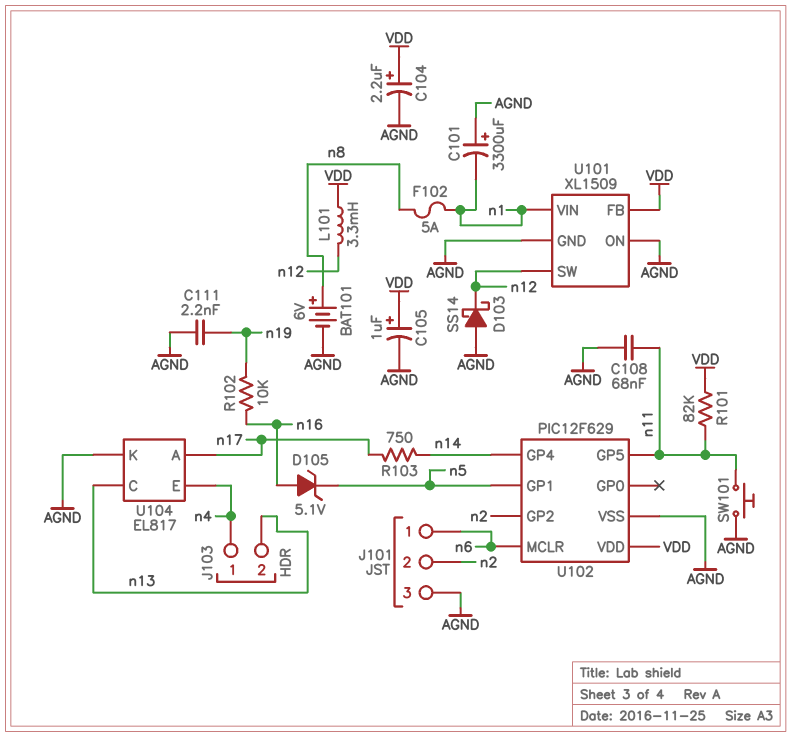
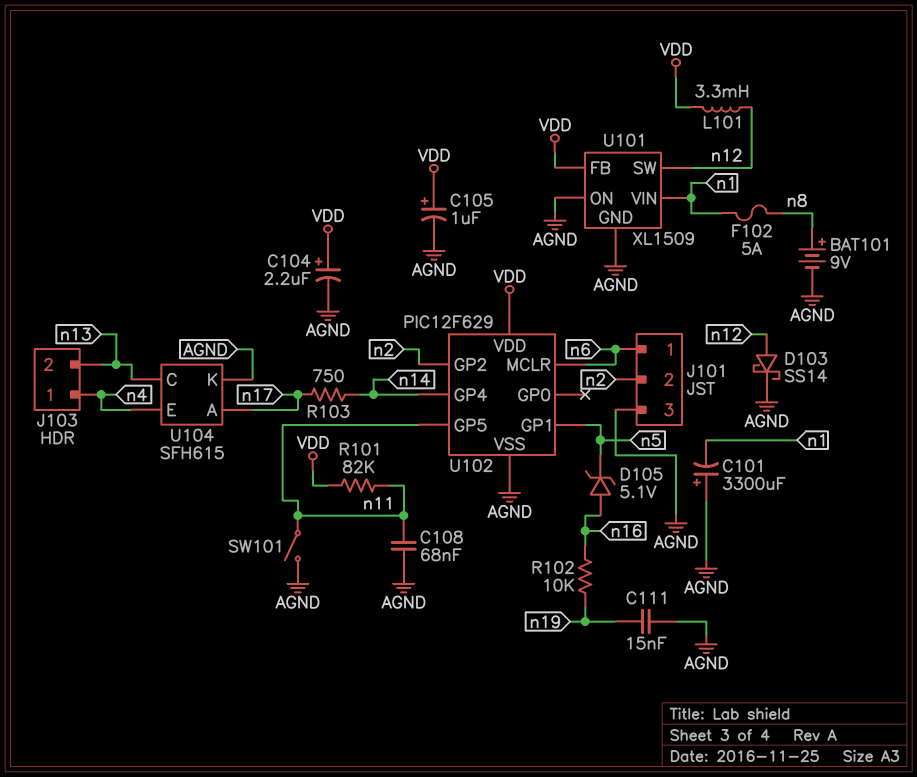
BAT101: 6V (plus n8, minus AGND) -> 9V (plus n8, minus AGND)
C111: 2.2nF (AGND, n19) -> 15nF (AGND, n19)
D103: schottky SS14 (A AGND, K n12) -> schottky SS14 (A n12, K AGND)
SW101: button (AGND, n11) -> switch (AGND, n11)
U104: EL817 -> SFH615

